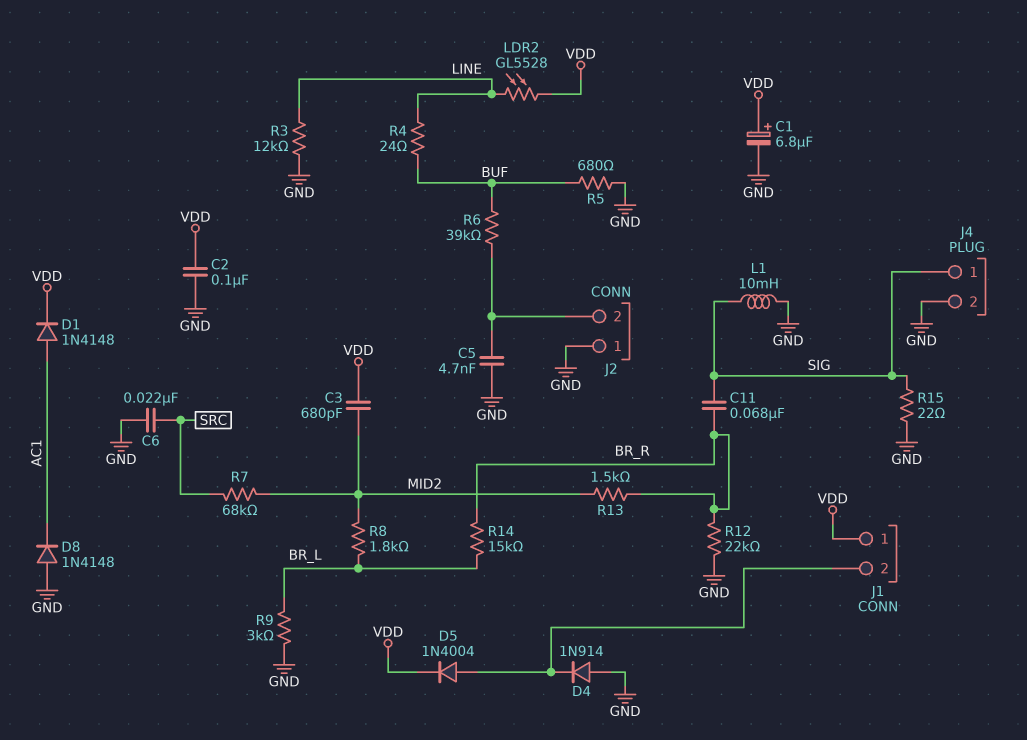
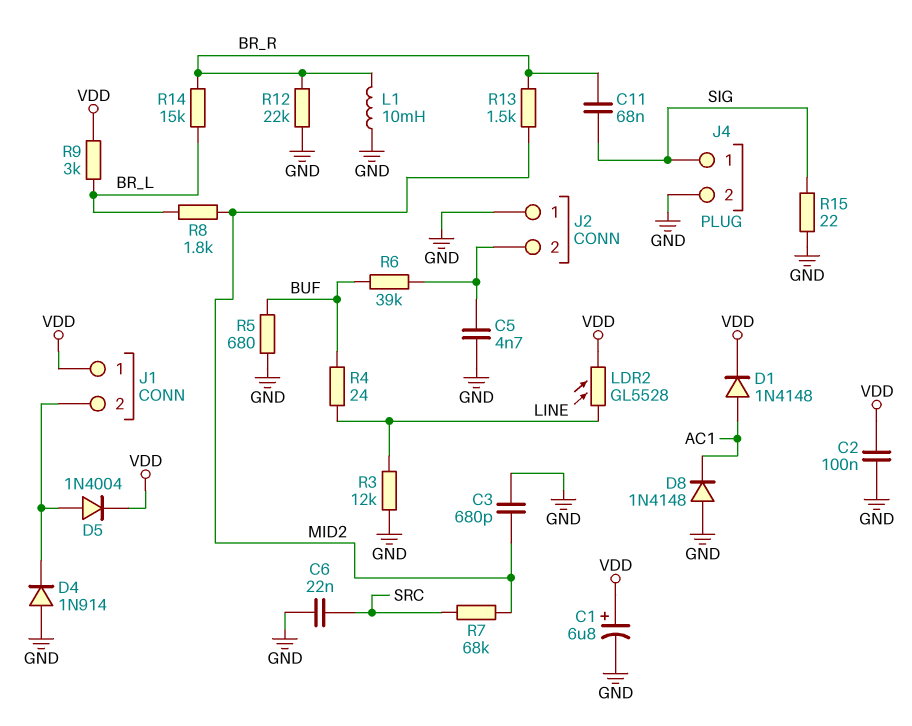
C3: 680pF (MID2, VDD) -> 680pF (GND, MID2)
L1: 10mH (GND, SIG) -> 10mH (BR_R, GND)
R9: 3k (BR_L, GND) -> 3k (BR_L, VDD)

